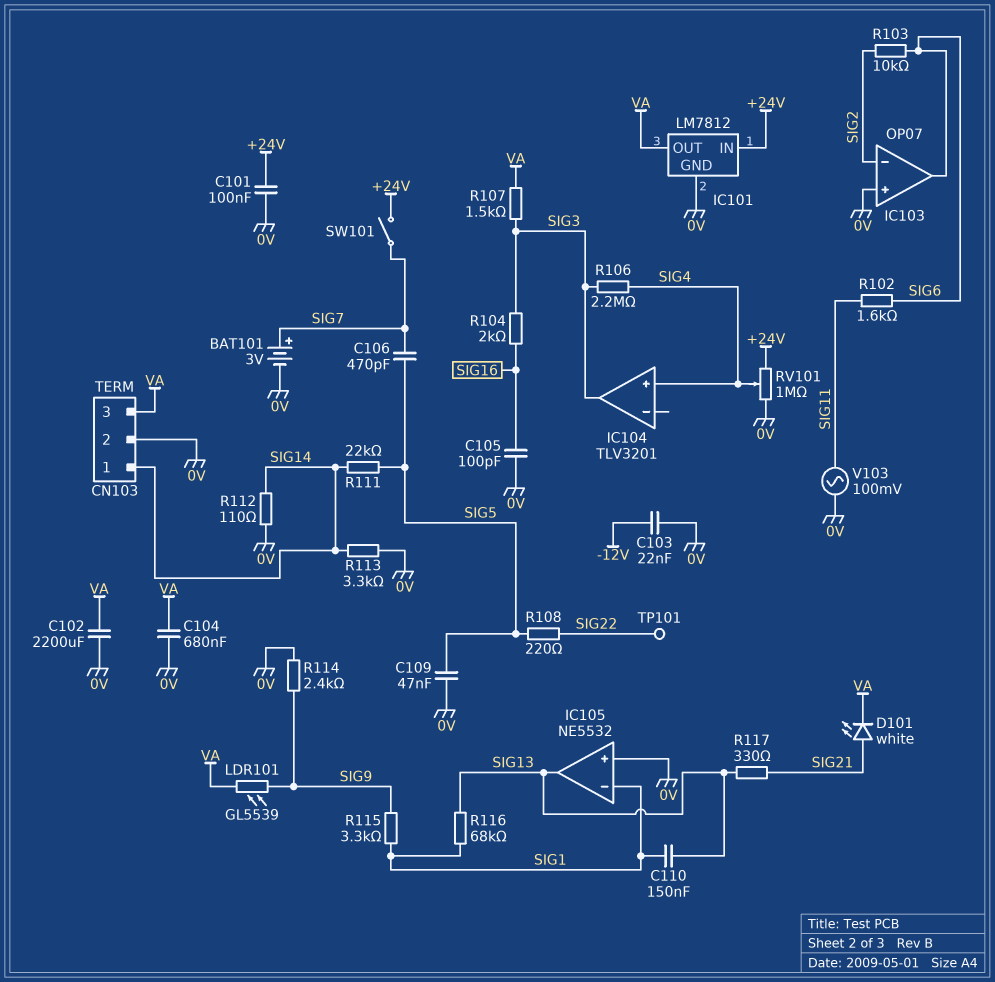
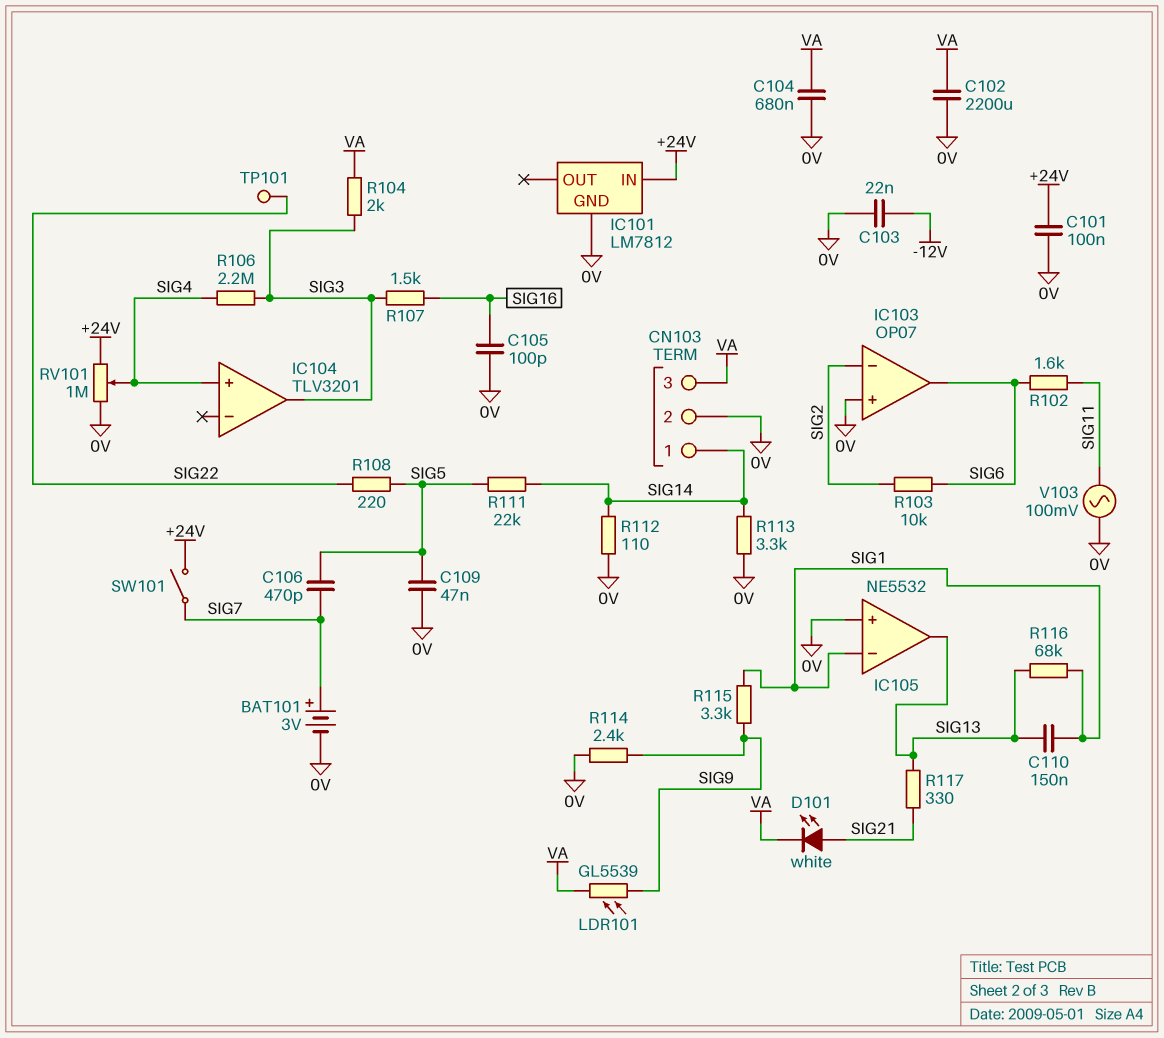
IC101 pin OUT: VA -> none
R104: 2k (SIG3, SIG16) -> 2k (SIG3, VA)
R107: 1.5k (SIG3, VA) -> 1.5k (SIG3, SIG16)

